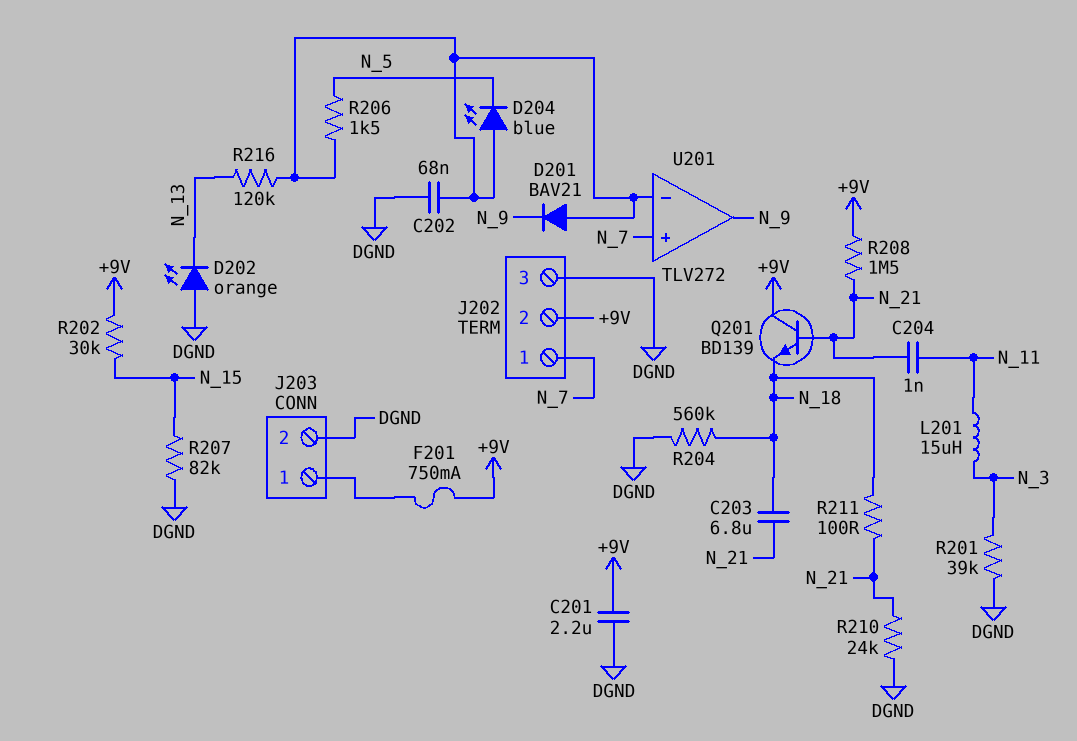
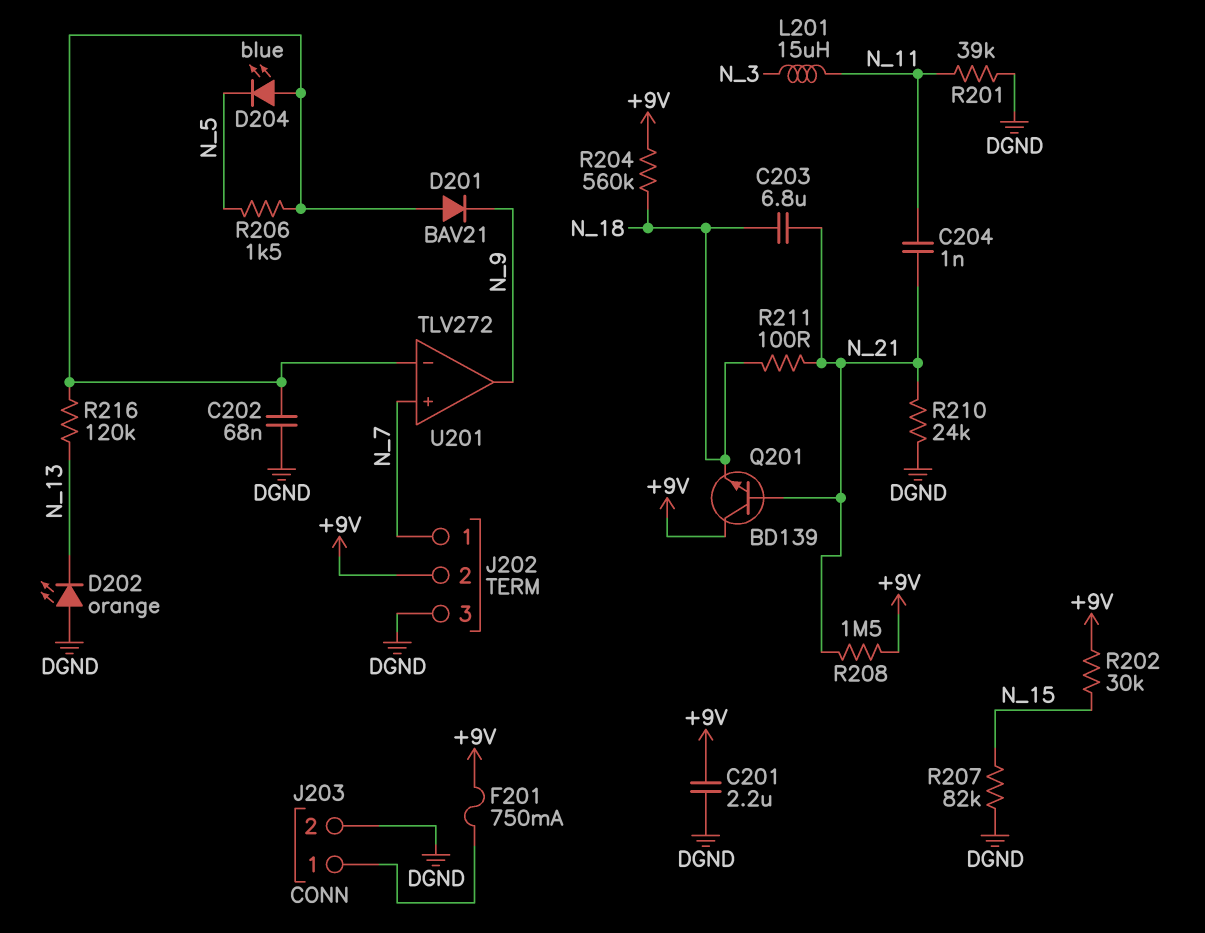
R201: 39k (DGND, N_3) -> 39k (DGND, N_11)
R204: 560k (DGND, N_18) -> 560k (+9V, N_18)

